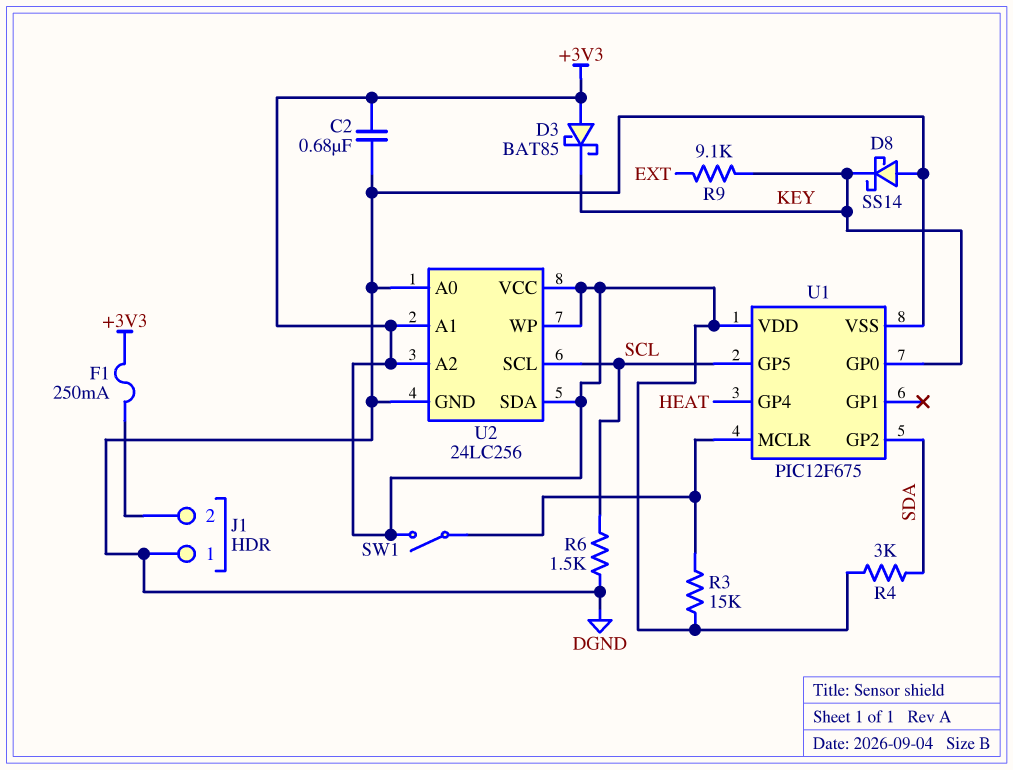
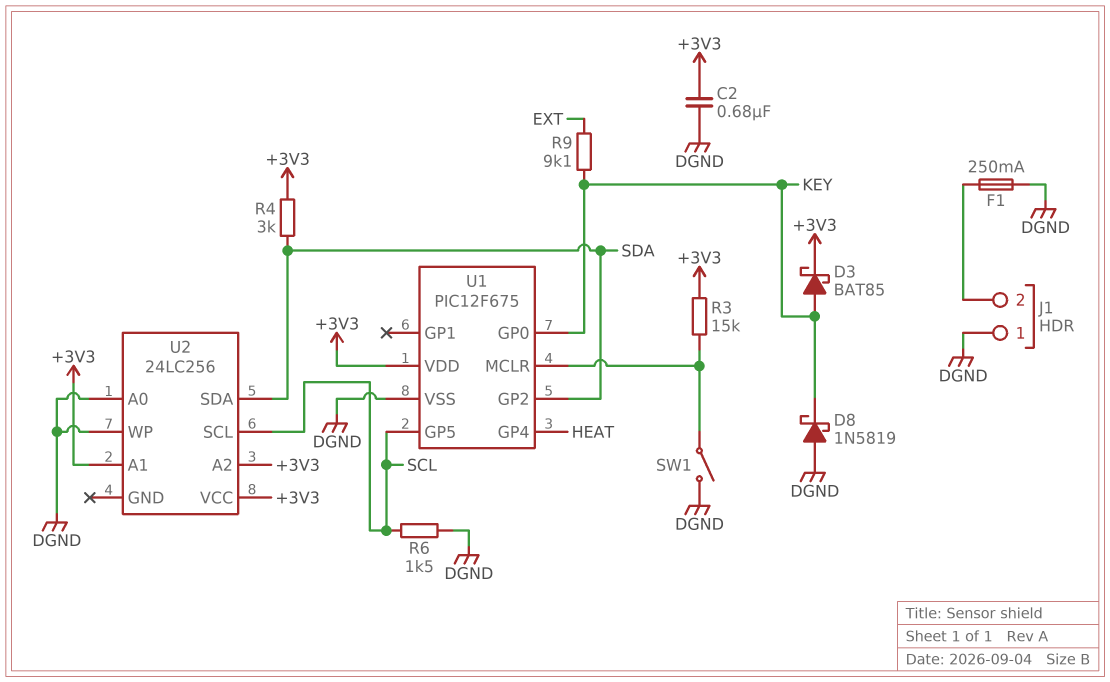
D3: schottky BAT85 (A +3V3, K KEY) -> schottky BAT85 (A KEY, K +3V3)
D8: schottky SS14 (A DGND, K KEY) -> schottky 1N5819 (A DGND, K KEY)
F1: 250mA (+3V3, J1/2) -> 250mA (DGND, J1/2)
SW1: switch (+3V3, U1/MCLR) -> switch (DGND, U1/MCLR)
U2 pin GND: DGND -> none
U2 pin SDA: +3V3 -> SDA
U2 pin WP: +3V3 -> DGND

